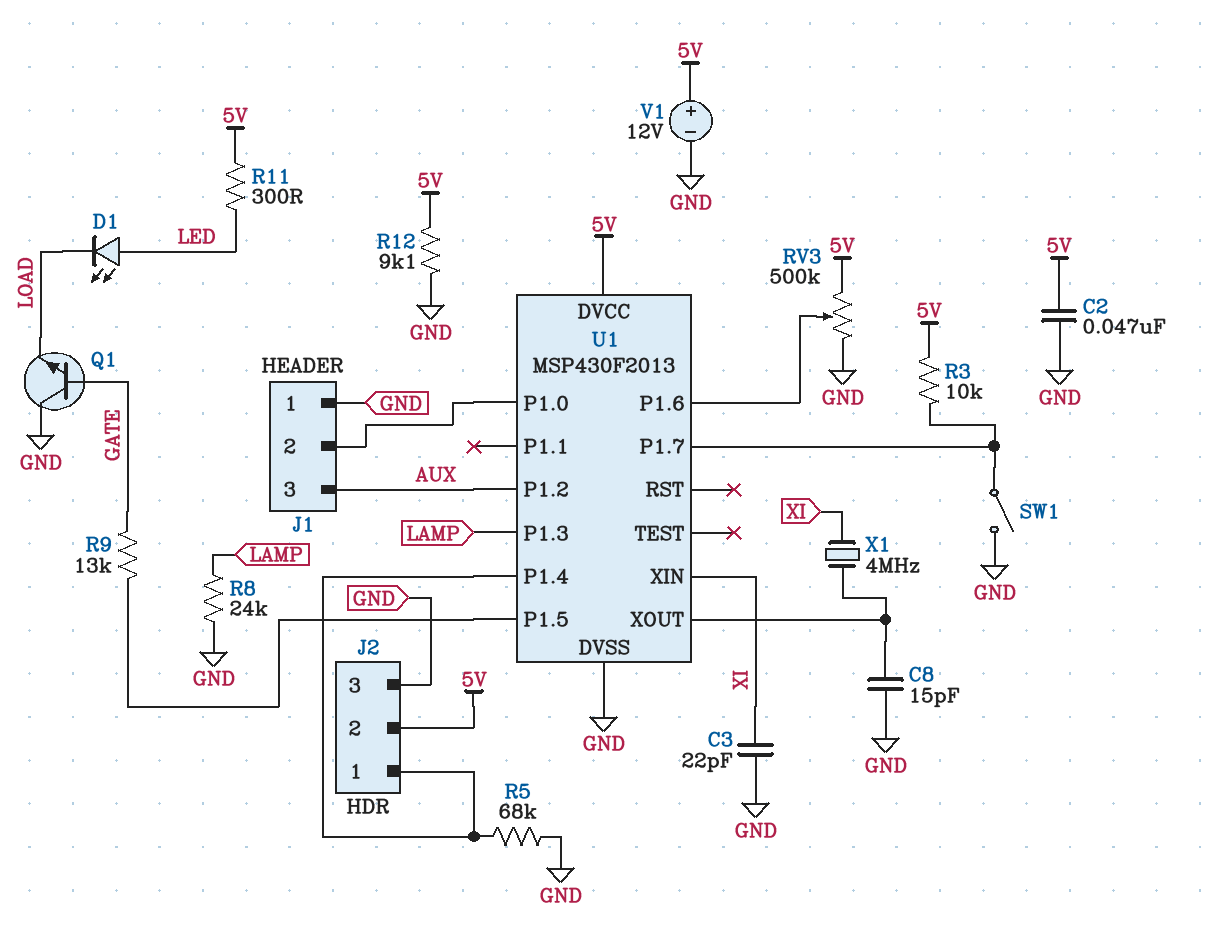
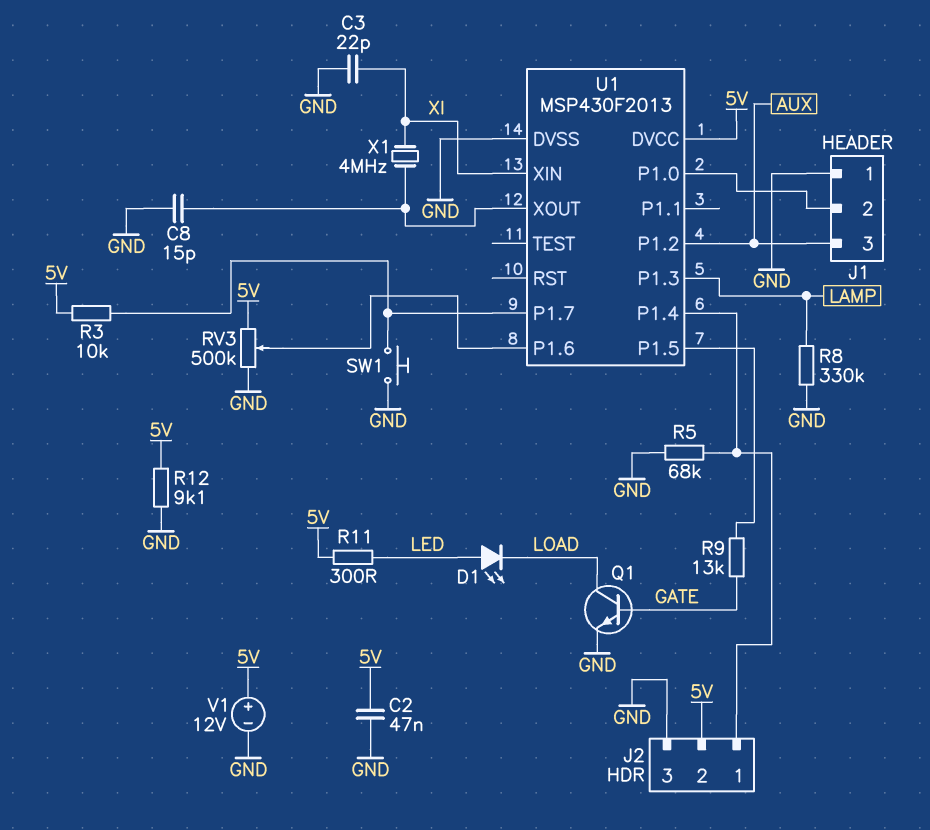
Q1: NPN (B GATE, C GND, E LOAD) -> NPN (B GATE, C LOAD, E GND)
R8: 24k (GND, LAMP) -> 330k (GND, LAMP)
SW1: switch (GND, U1/P1.7) -> button (GND, U1/P1.7)

